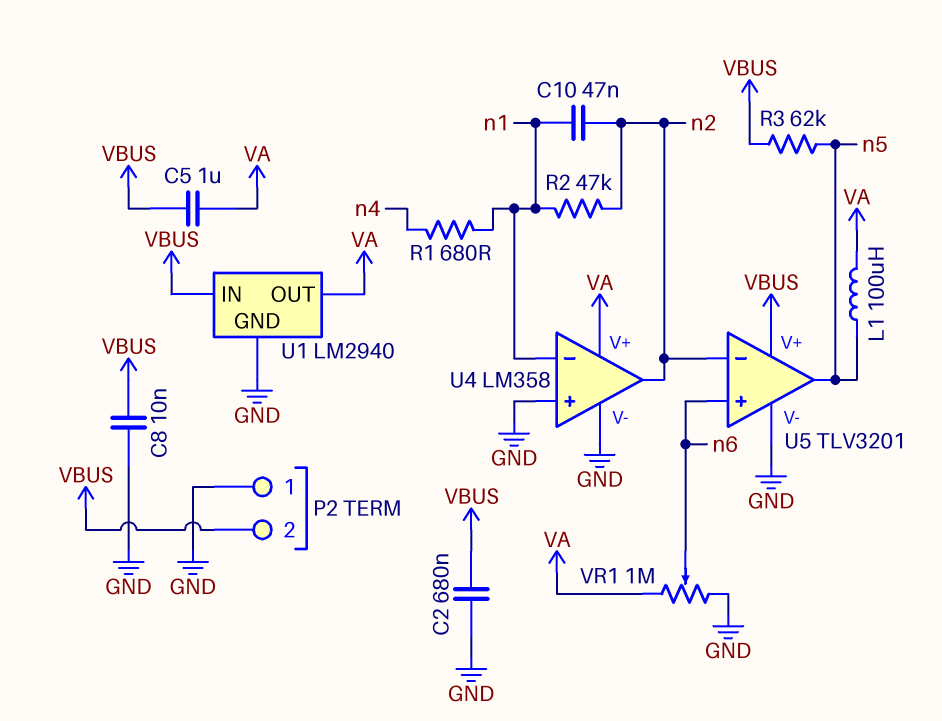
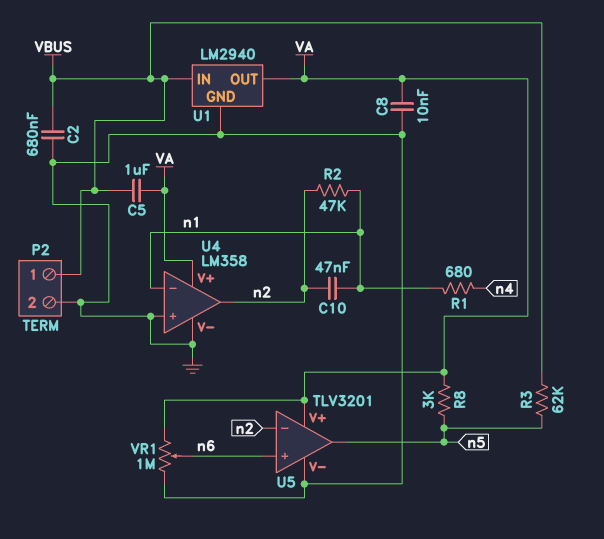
C8: 10nF (GND, VBUS) -> 10nF (GND, VA)
L1: 100uH (VA, n5) -> none
P2 pin 1: GND -> VBUS
P2 pin 2: VBUS -> GND
R8: none -> 3k (VA, n5)
U5 pin V+: VBUS -> VA

